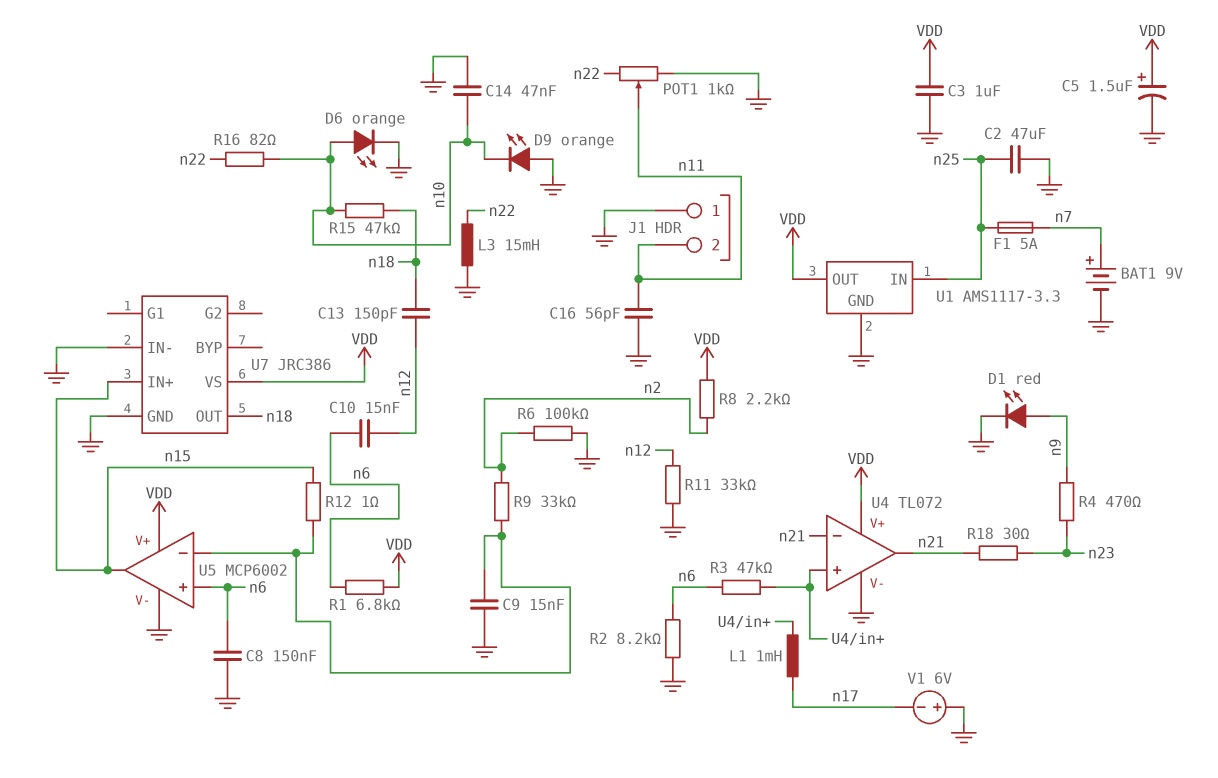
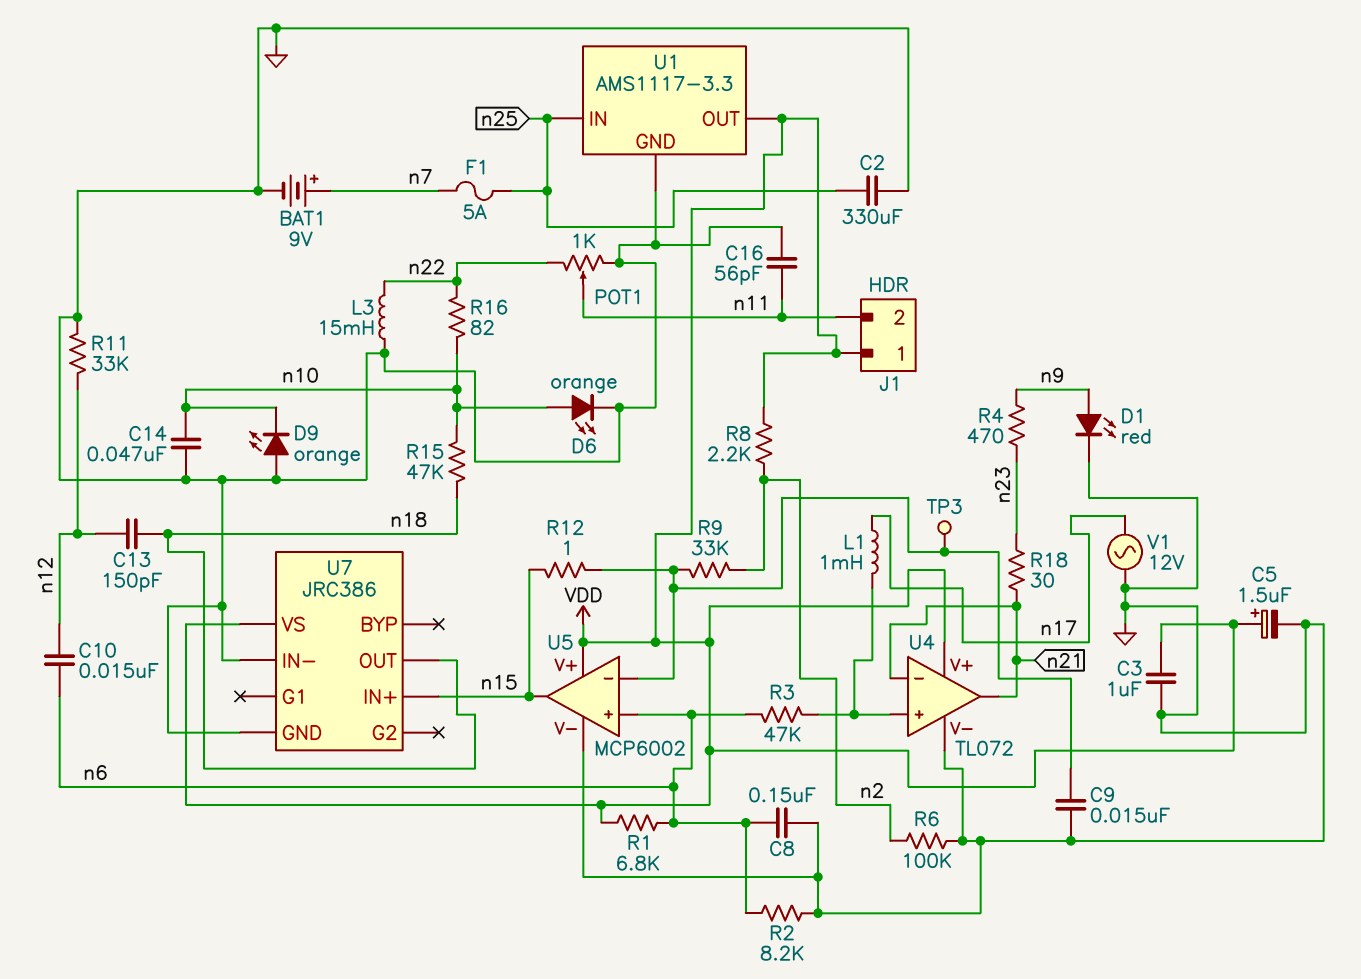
C2: 47uF (GND, n25) -> 330uF (GND, n25)
J1 pin 1: GND -> VDD
TP3: none -> test point (U5/in-)
V1: 6V (plus GND, minus n17) -> AC 12V (GND, n17)

